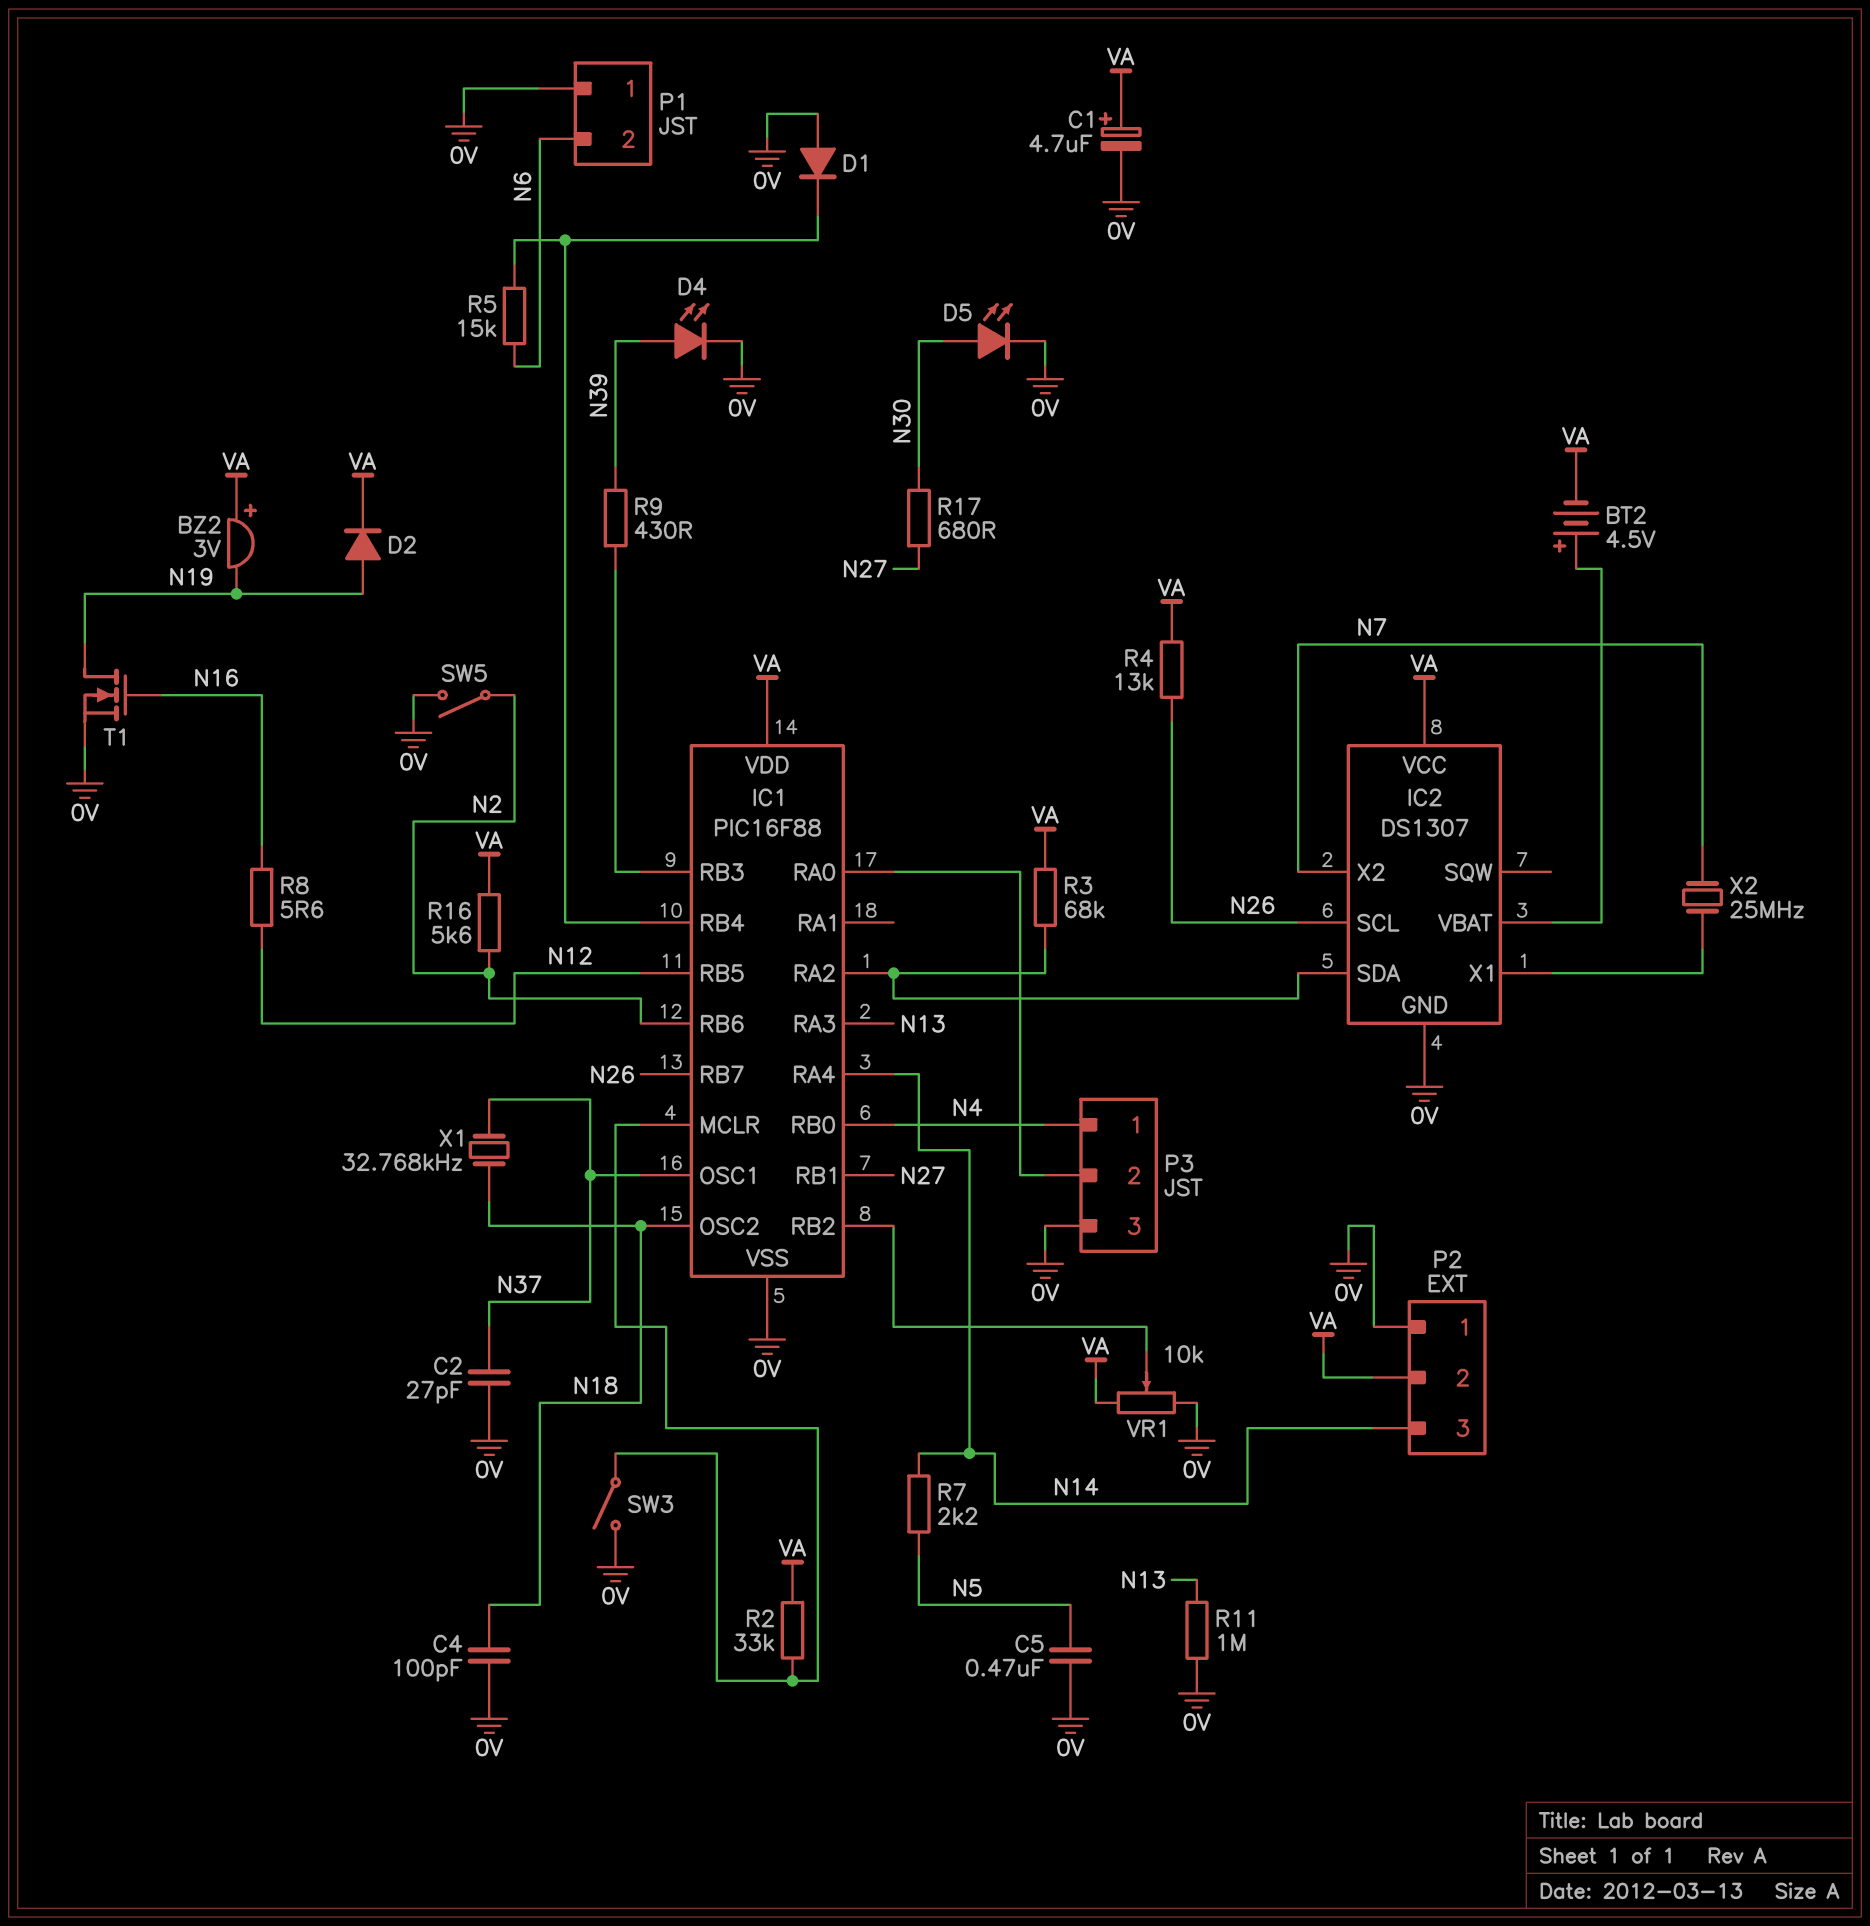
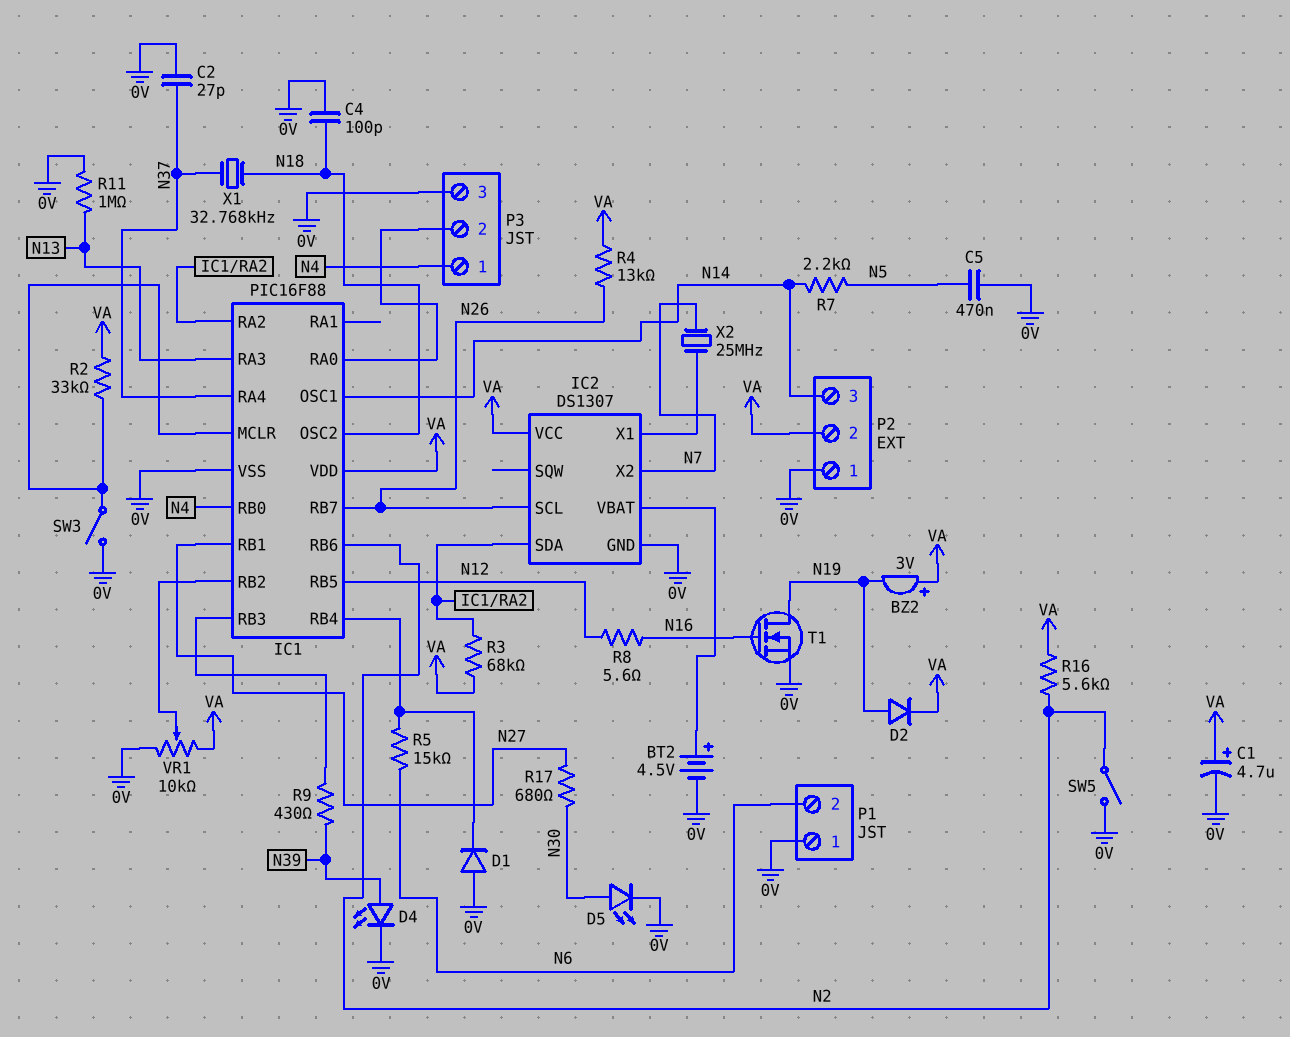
BT2: 4.5V (plus IC2/VBAT, minus VA) -> 4.5V (plus IC2/VBAT, minus 0V)
IC1 pin OSC1: N37 -> N14
IC1 pin RA4: N14 -> N37

